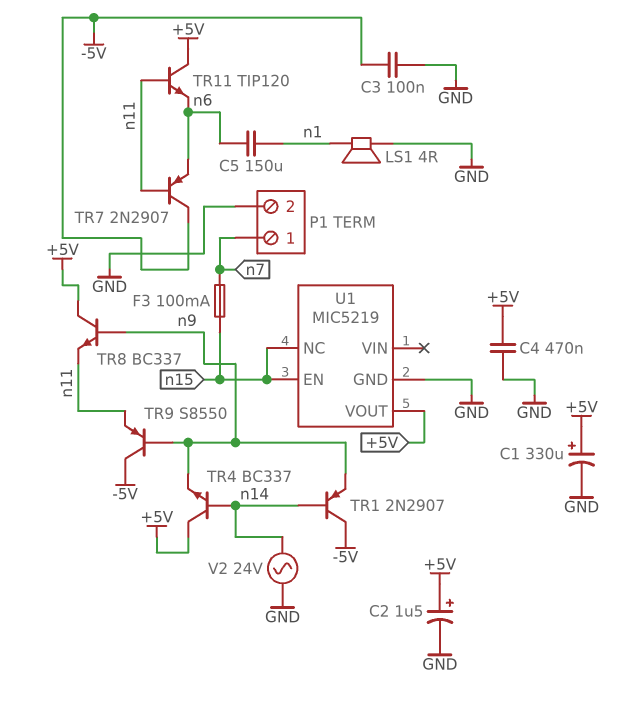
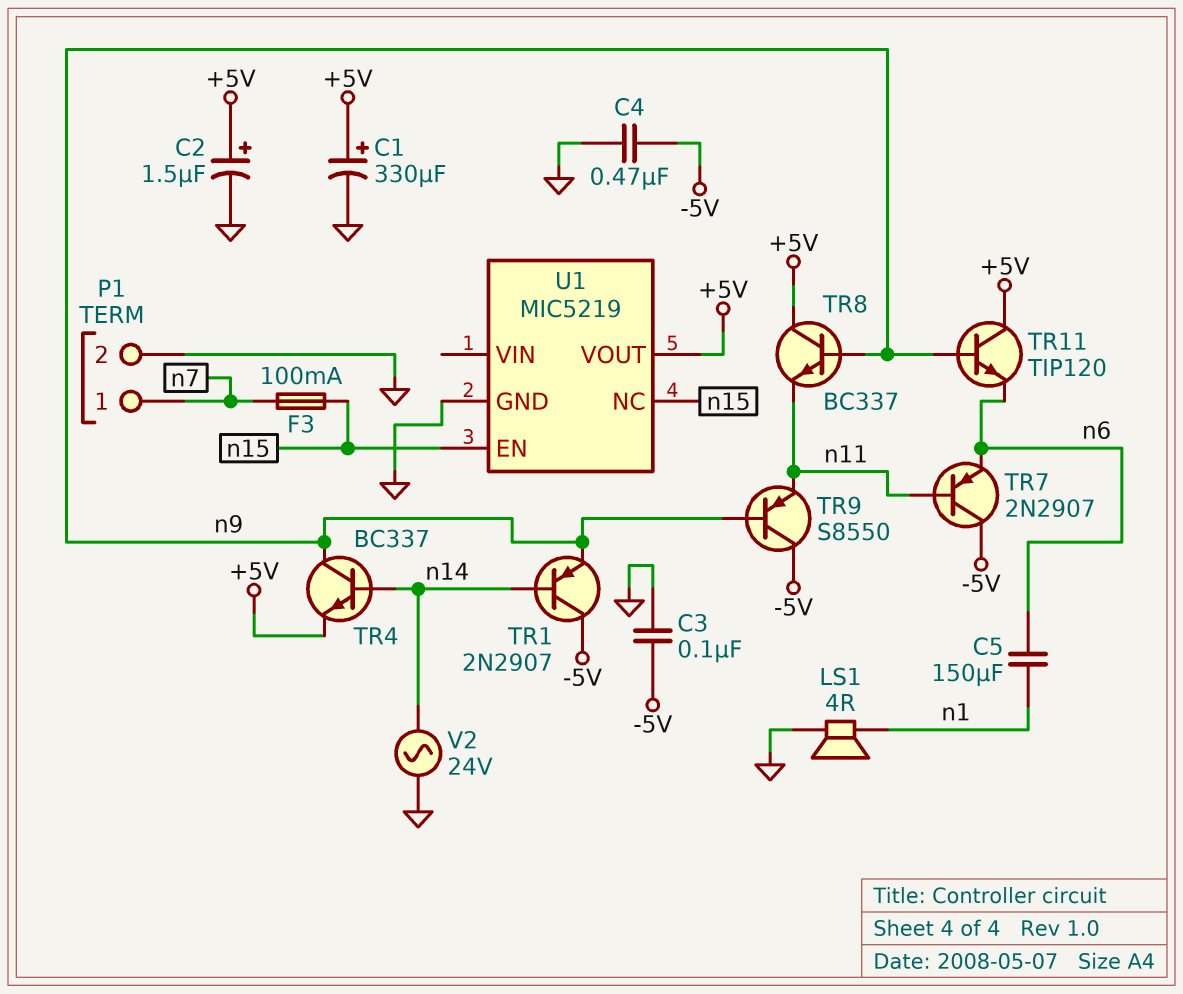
C4: 470nF (+5V, GND) -> 470nF (-5V, GND)
TR4: NPN BC337 (B n14, C +5V, E n9) -> NPN BC337 (B n14, C n9, E +5V)
TR11: NPN TIP120 (B n11, C +5V, E n6) -> NPN TIP120 (B n9, C +5V, E n6)

